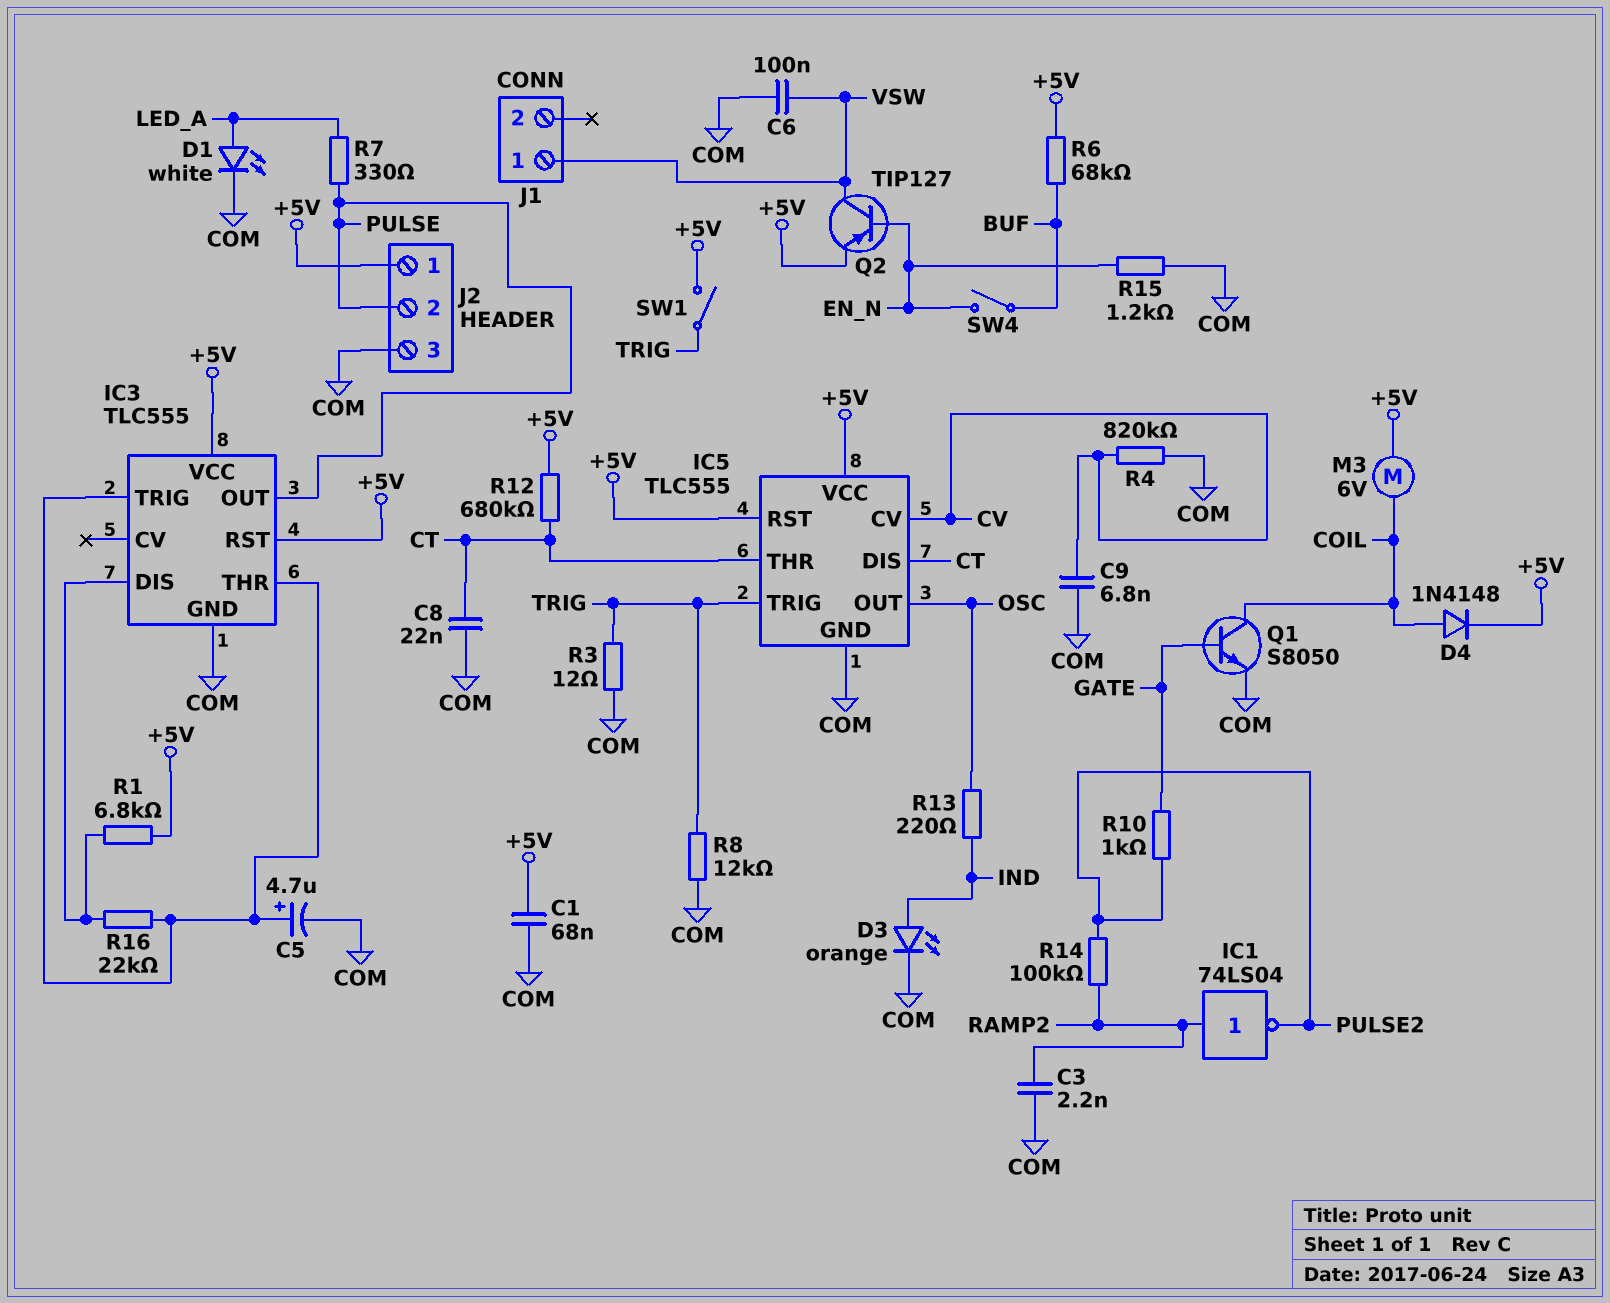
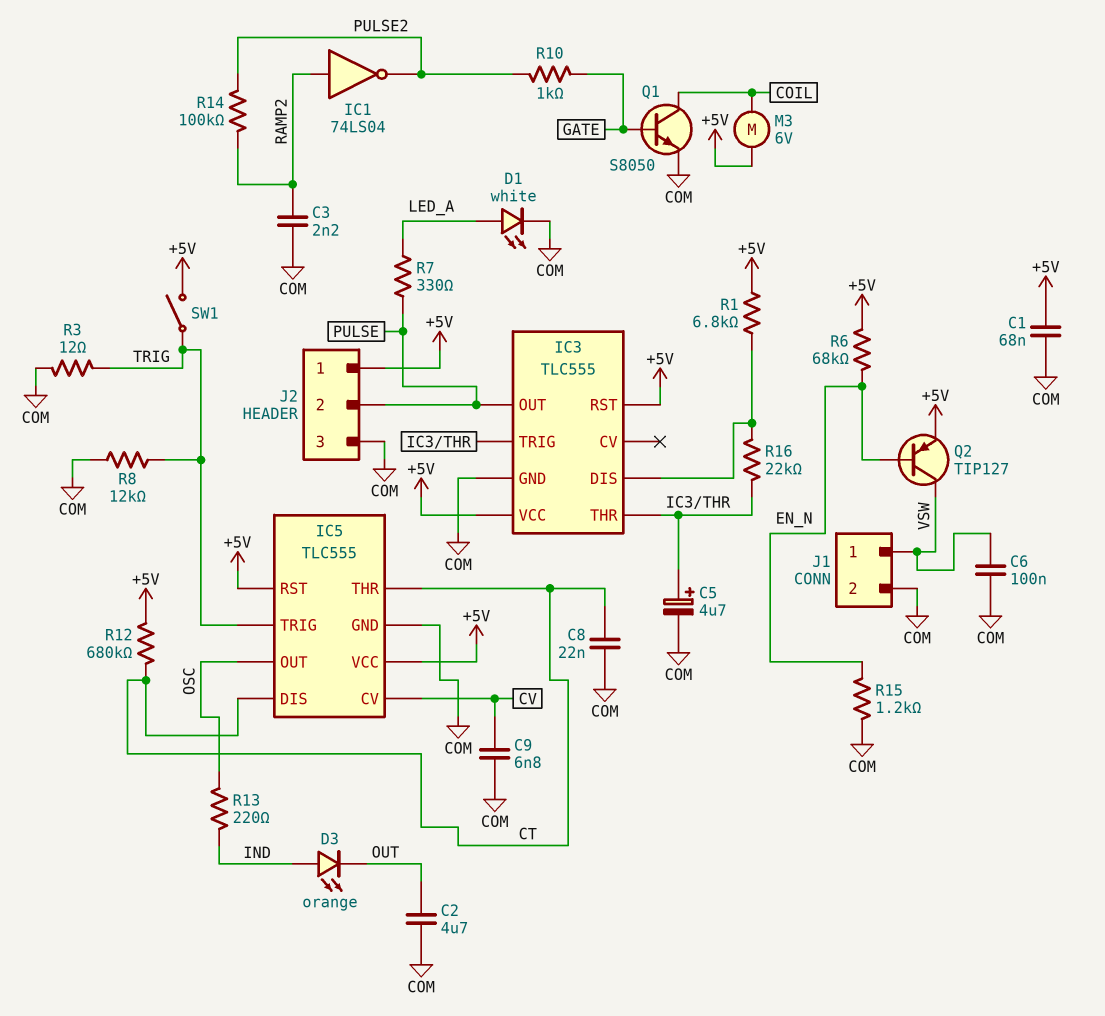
C2: none -> 4.7uF (COM, OUT)
D3: LED orange (A IND, K COM) -> LED orange (A IND, K OUT)
D4: diode 1N4148 (A COIL, K +5V) -> none
J1 pin 2: none -> COM
R4: 820k (COM, CV) -> none
R6: 68k (+5V, BUF) -> 68k (+5V, EN_N)
SW4: switch (BUF, EN_N) -> none

